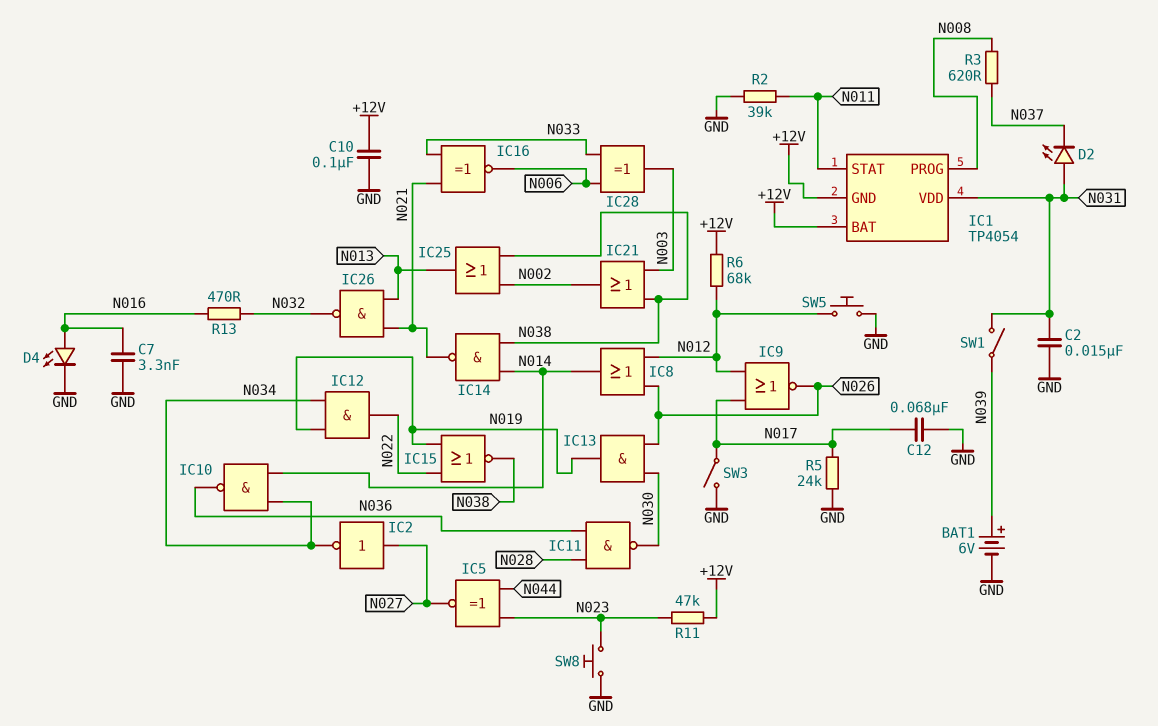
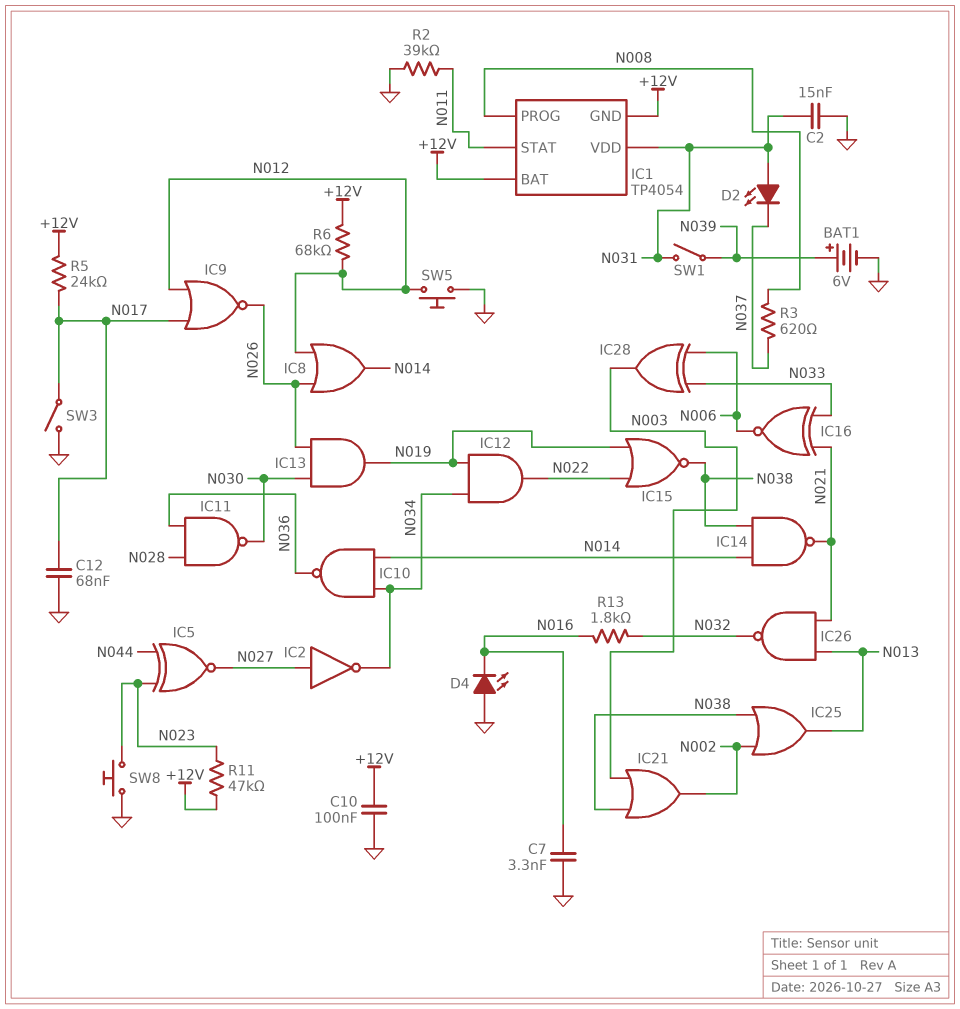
D4: LED (A N016, K GND) -> LED (A GND, K N016)
R5: 24k (GND, N017) -> 24k (+12V, N017)
R13: 470 (N016, N032) -> 1.8k (N016, N032)

